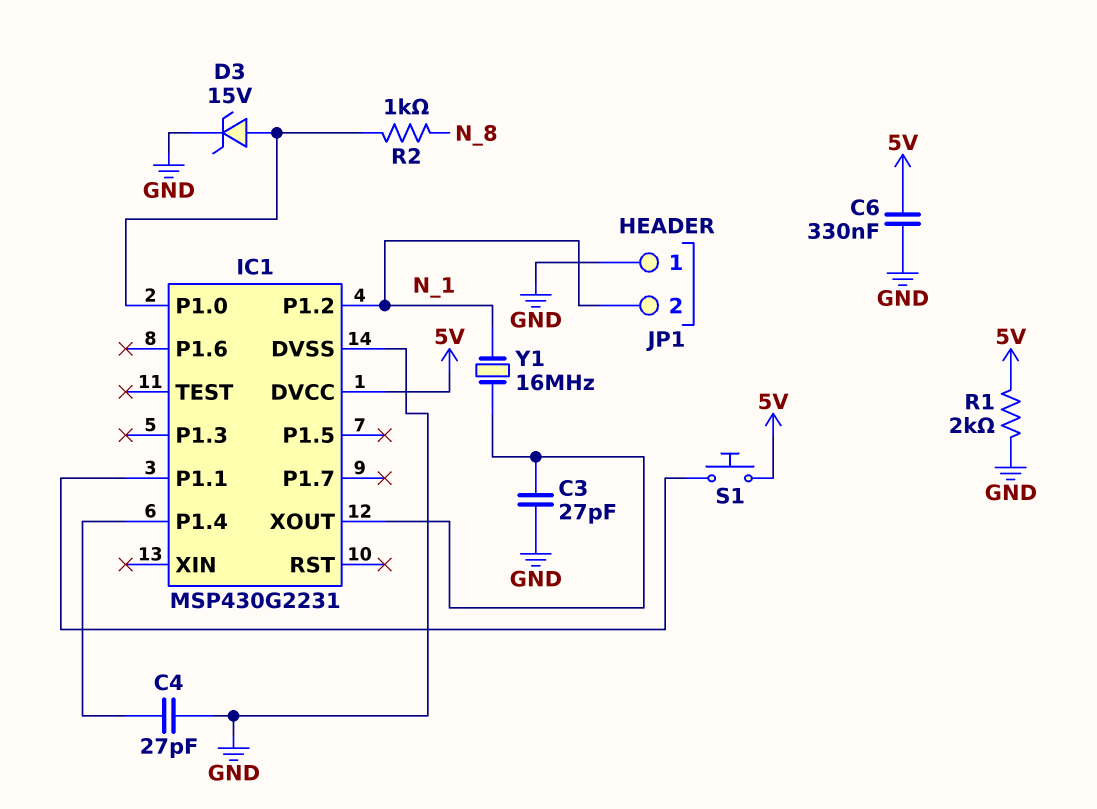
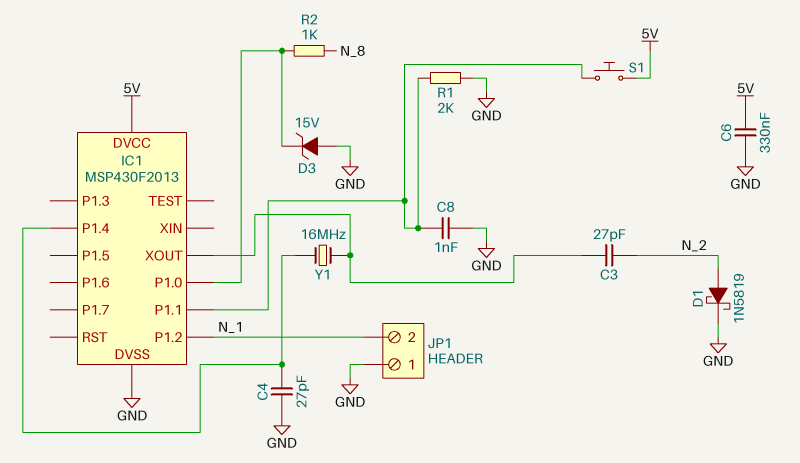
C3: 27pF (GND, IC1/XOUT) -> 27pF (IC1/XOUT, N_2)
C8: none -> 1nF (GND, IC1/P1.1)
D1: none -> schottky 1N5819 (A N_2, K GND)
D3: zener 15V (A IC1/P1.0, K GND) -> zener 15V (A GND, K IC1/P1.0)
IC1: MSP430G2231 -> MSP430F2013
R1: 2k (5V, GND) -> 2k (GND, IC1/P1.1)
Y1: 16MHz (IC1/XOUT, N_1) -> 16MHz (IC1/P1.4, IC1/XOUT)

